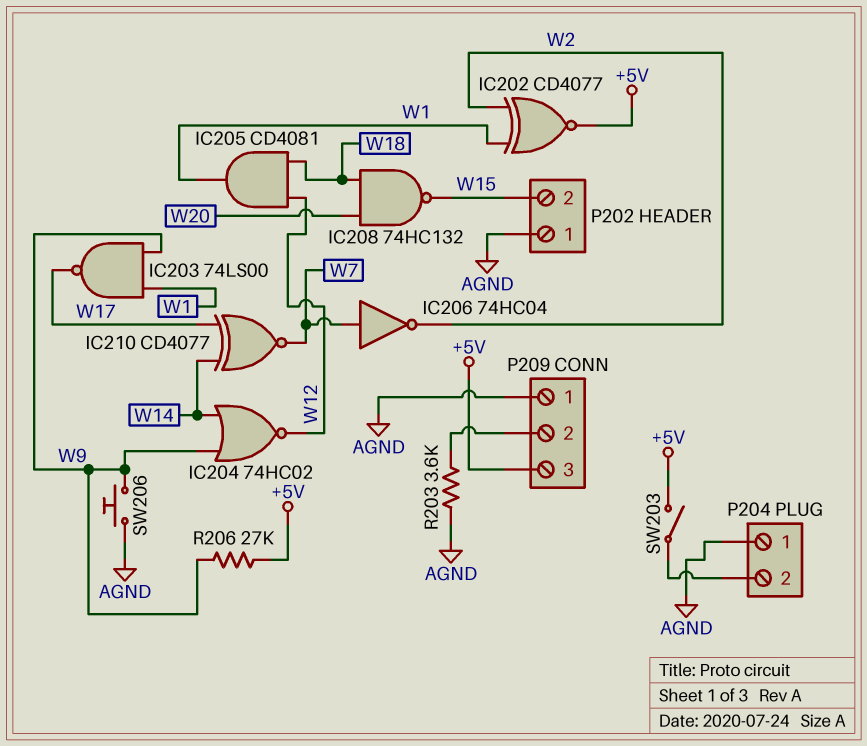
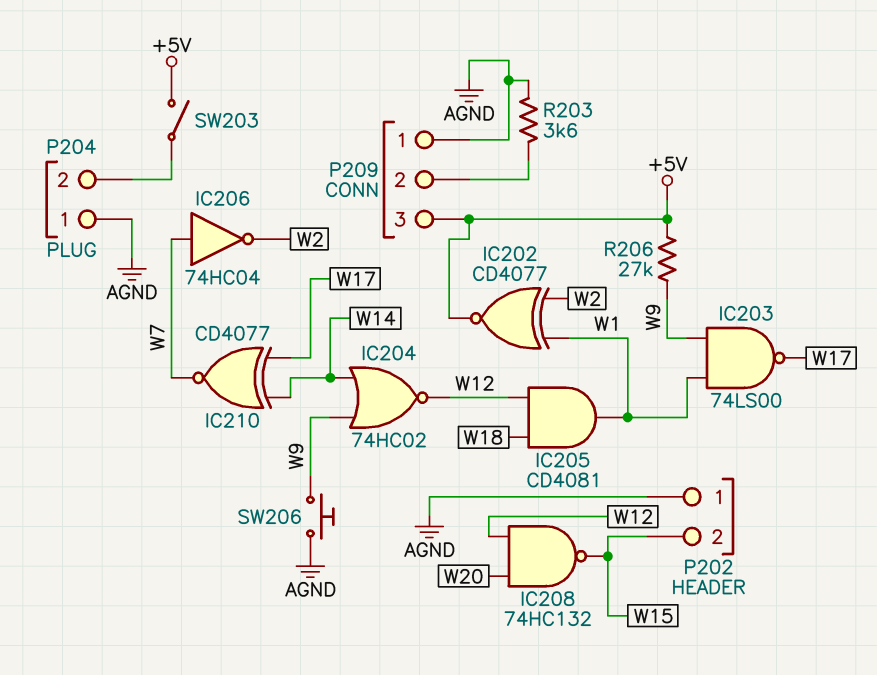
IC208: NAND 74HC132 (in W18, in W20, out W15) -> NAND 74HC132 (in W12, in W20, out W15)

